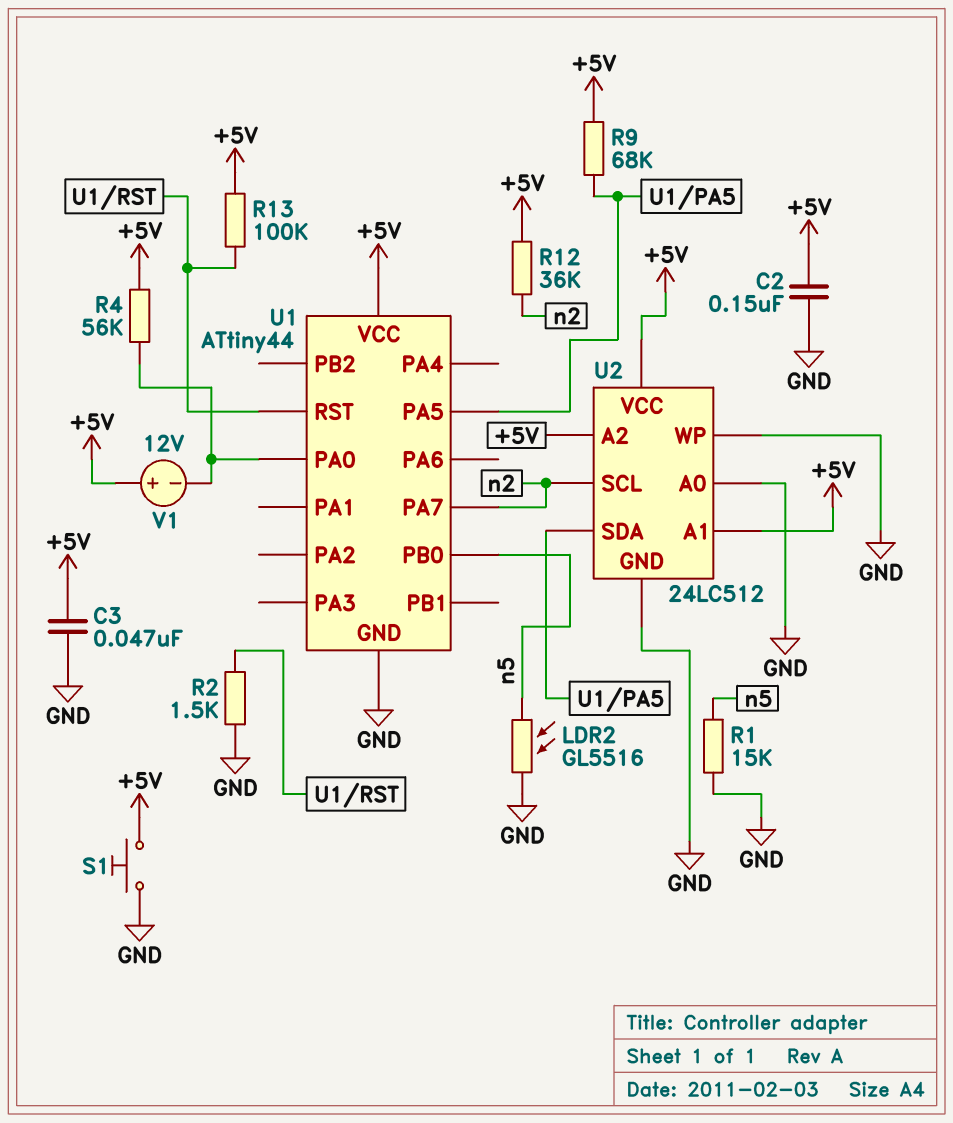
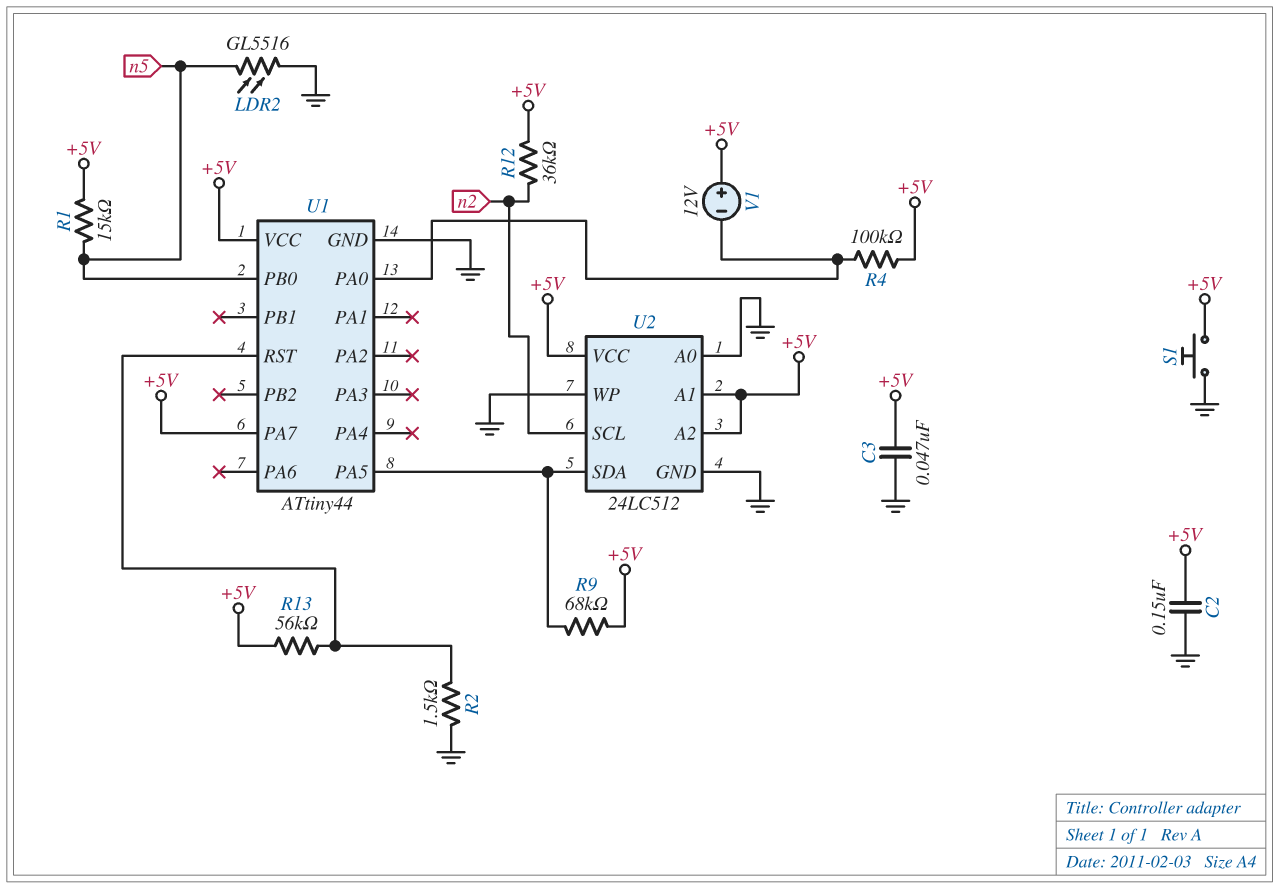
R1: 15k (GND, n5) -> 15k (+5V, n5)
R4: 56k (+5V, U1/PA0) -> 100k (+5V, U1/PA0)
R13: 100k (+5V, U1/RST) -> 56k (+5V, U1/RST)
U1 pin PA7: n2 -> +5V

